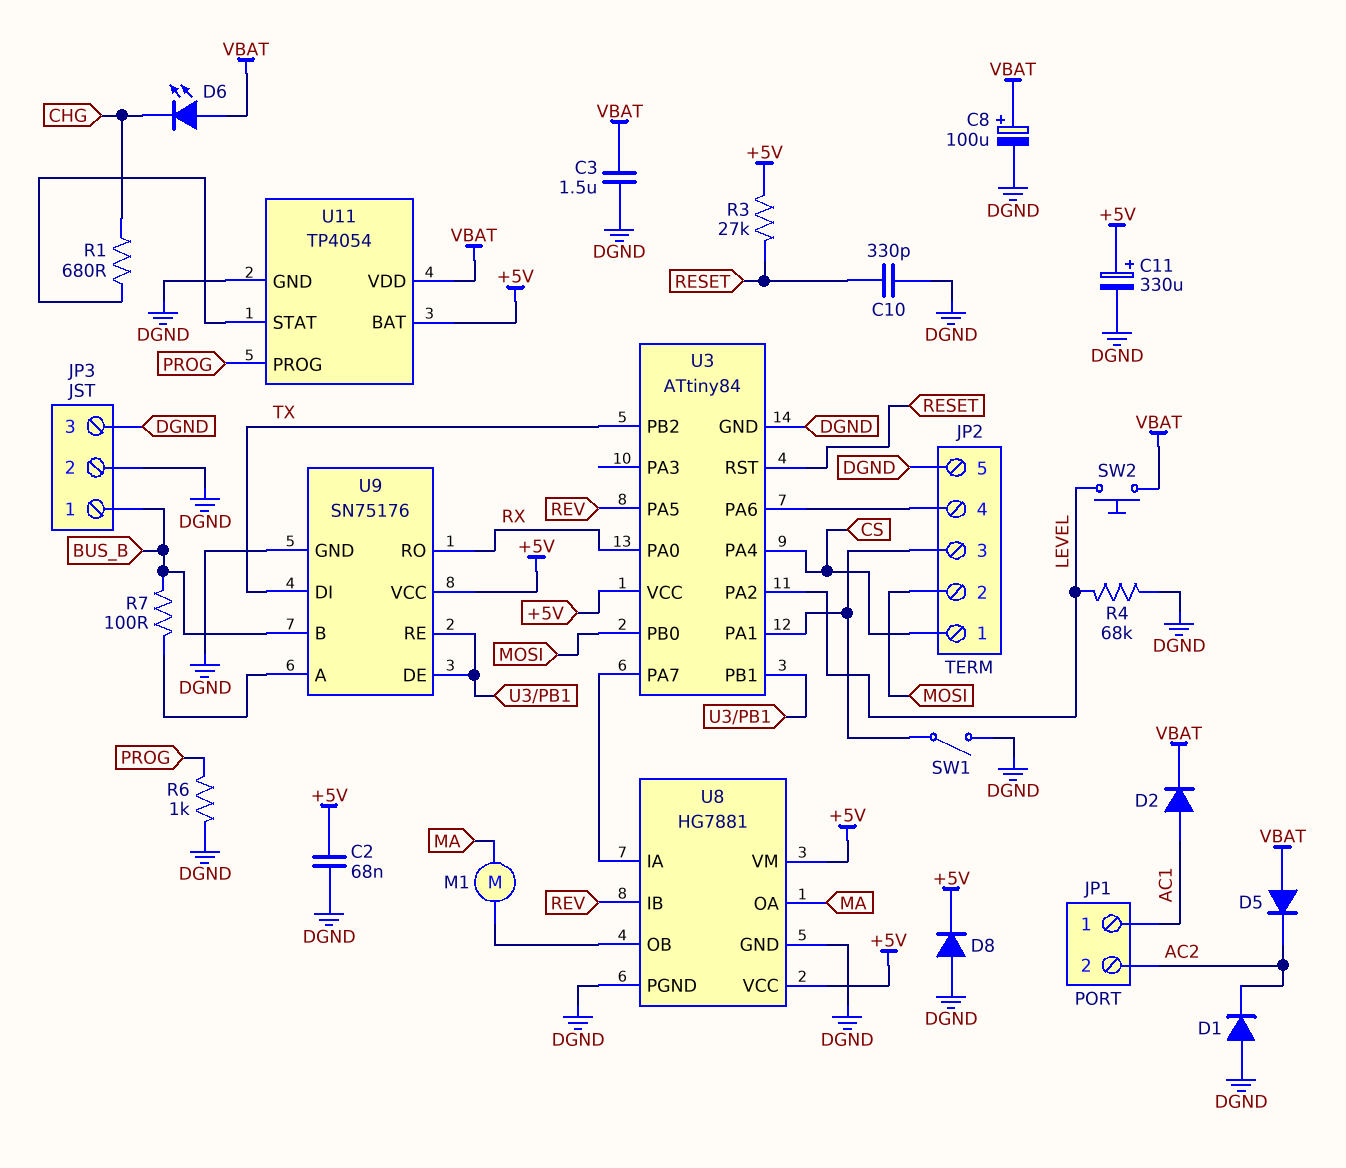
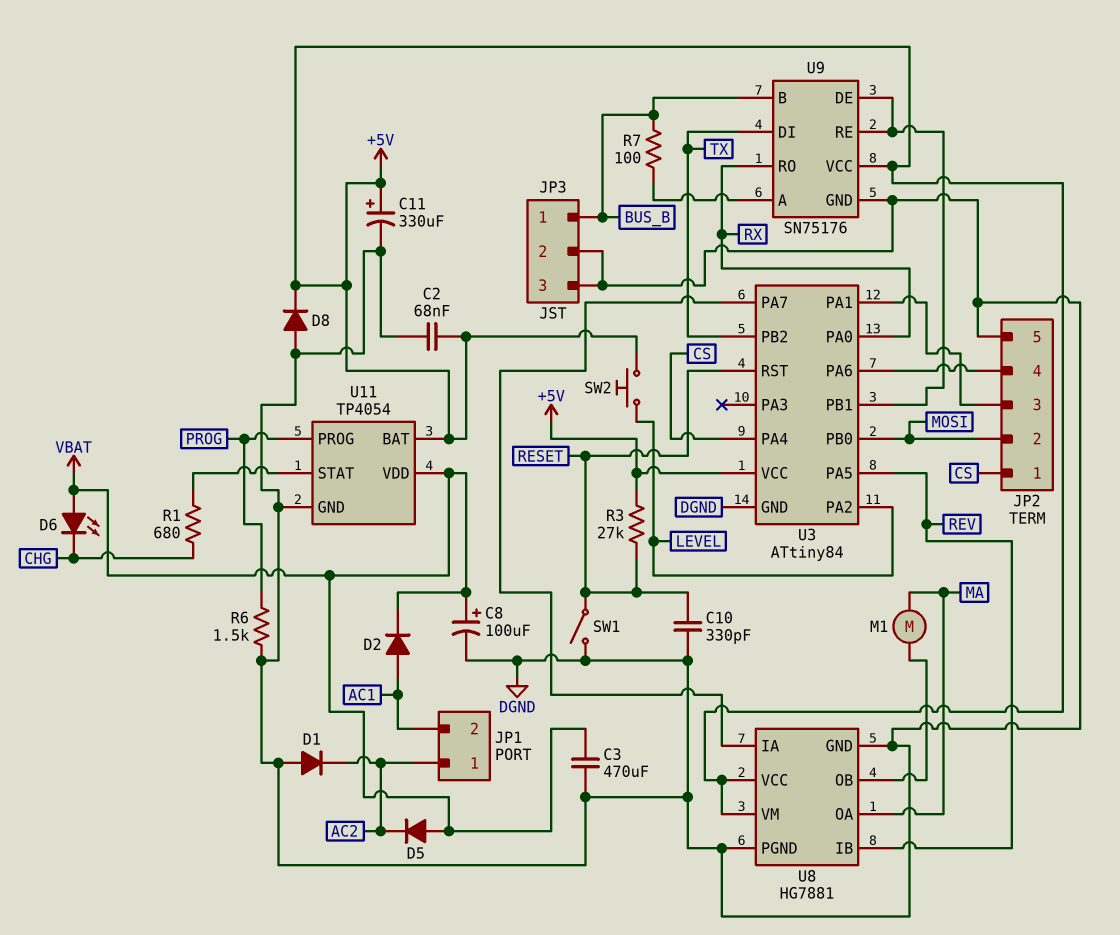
C3: 1.5uF (DGND, VBAT) -> 470uF (DGND, VBAT)
JP1 pin 1: AC1 -> AC2
JP1 pin 2: AC2 -> AC1
R4: 68k (DGND, LEVEL) -> none
R6: 1k (DGND, PROG) -> 1.5k (DGND, PROG)
SW1: switch (DGND, JP2/3) -> switch (DGND, RESET)
SW2: button (LEVEL, VBAT) -> button (+5V, LEVEL)

